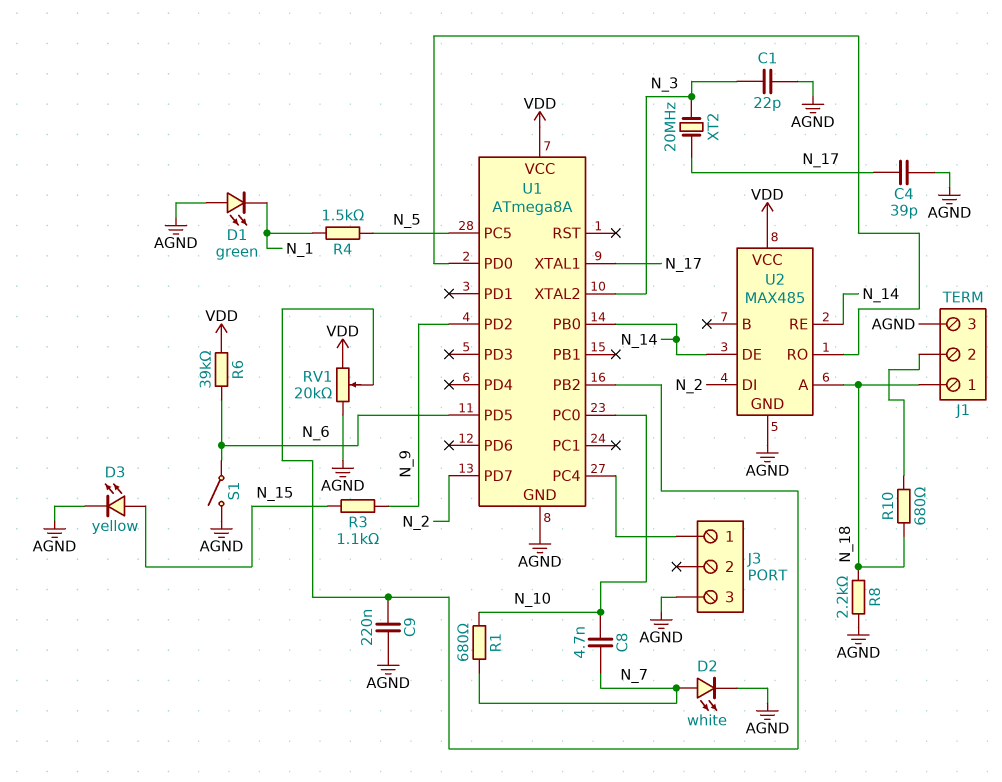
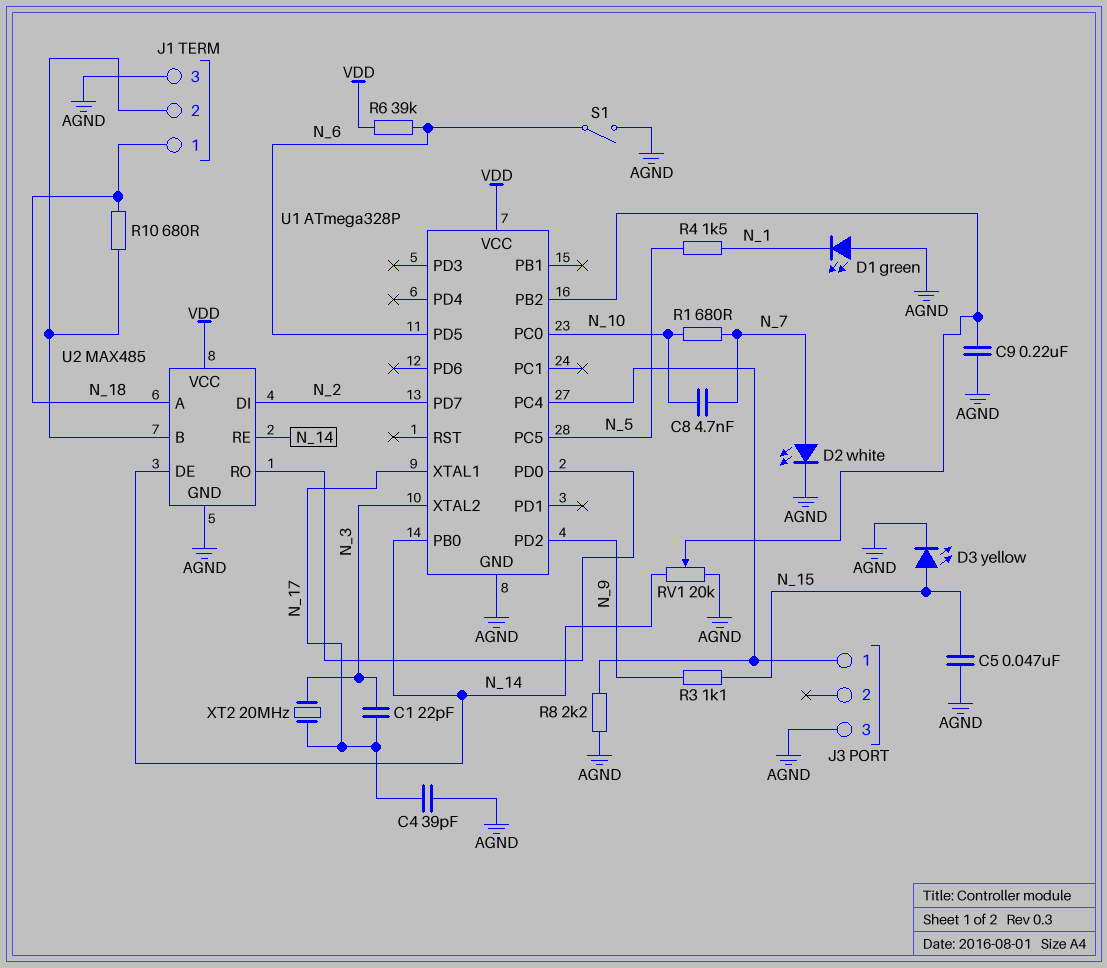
C1: 22pF (AGND, N_3) -> 22pF (N_3, N_17)
C5: none -> 47nF (AGND, N_15)
R8: 2.2k (AGND, N_18) -> 2.2k (AGND, J3/1)
RV1: 20k (AGND, VDD, wiper U1/PB2) -> 20k (AGND, N_14, wiper U1/PB2)
U1: ATmega8A -> ATmega328P
U2 pin B: none -> J1/2

